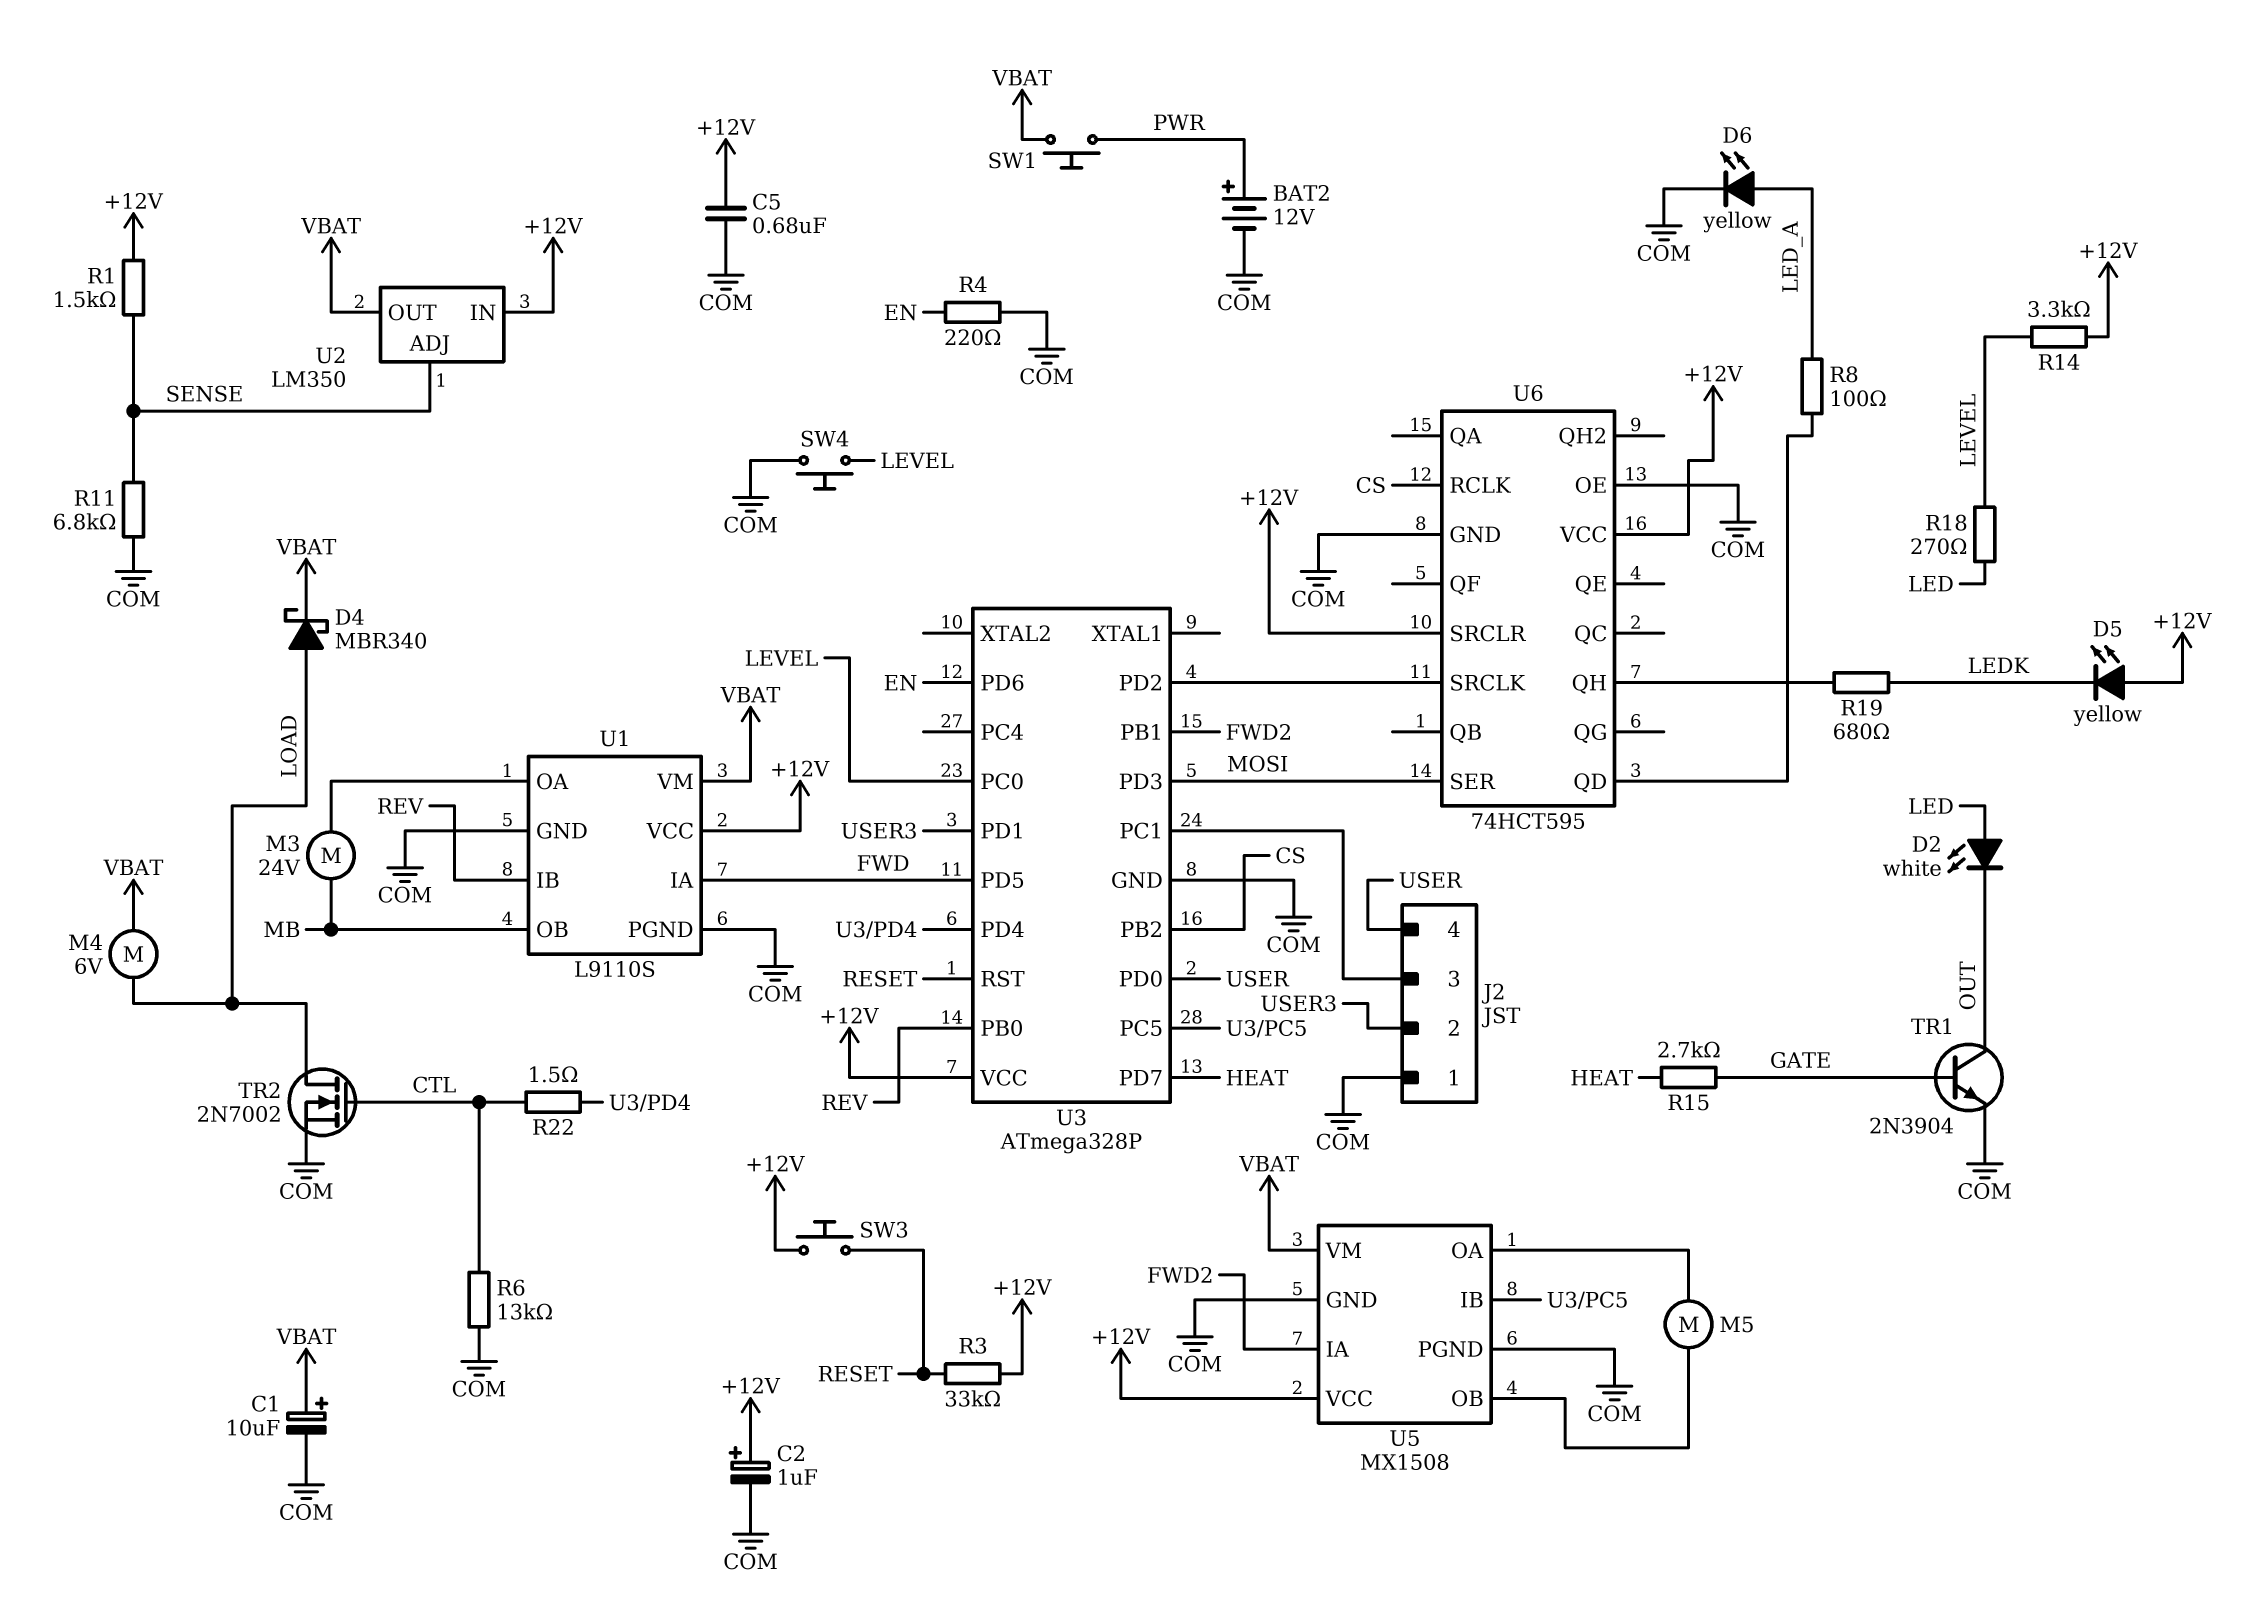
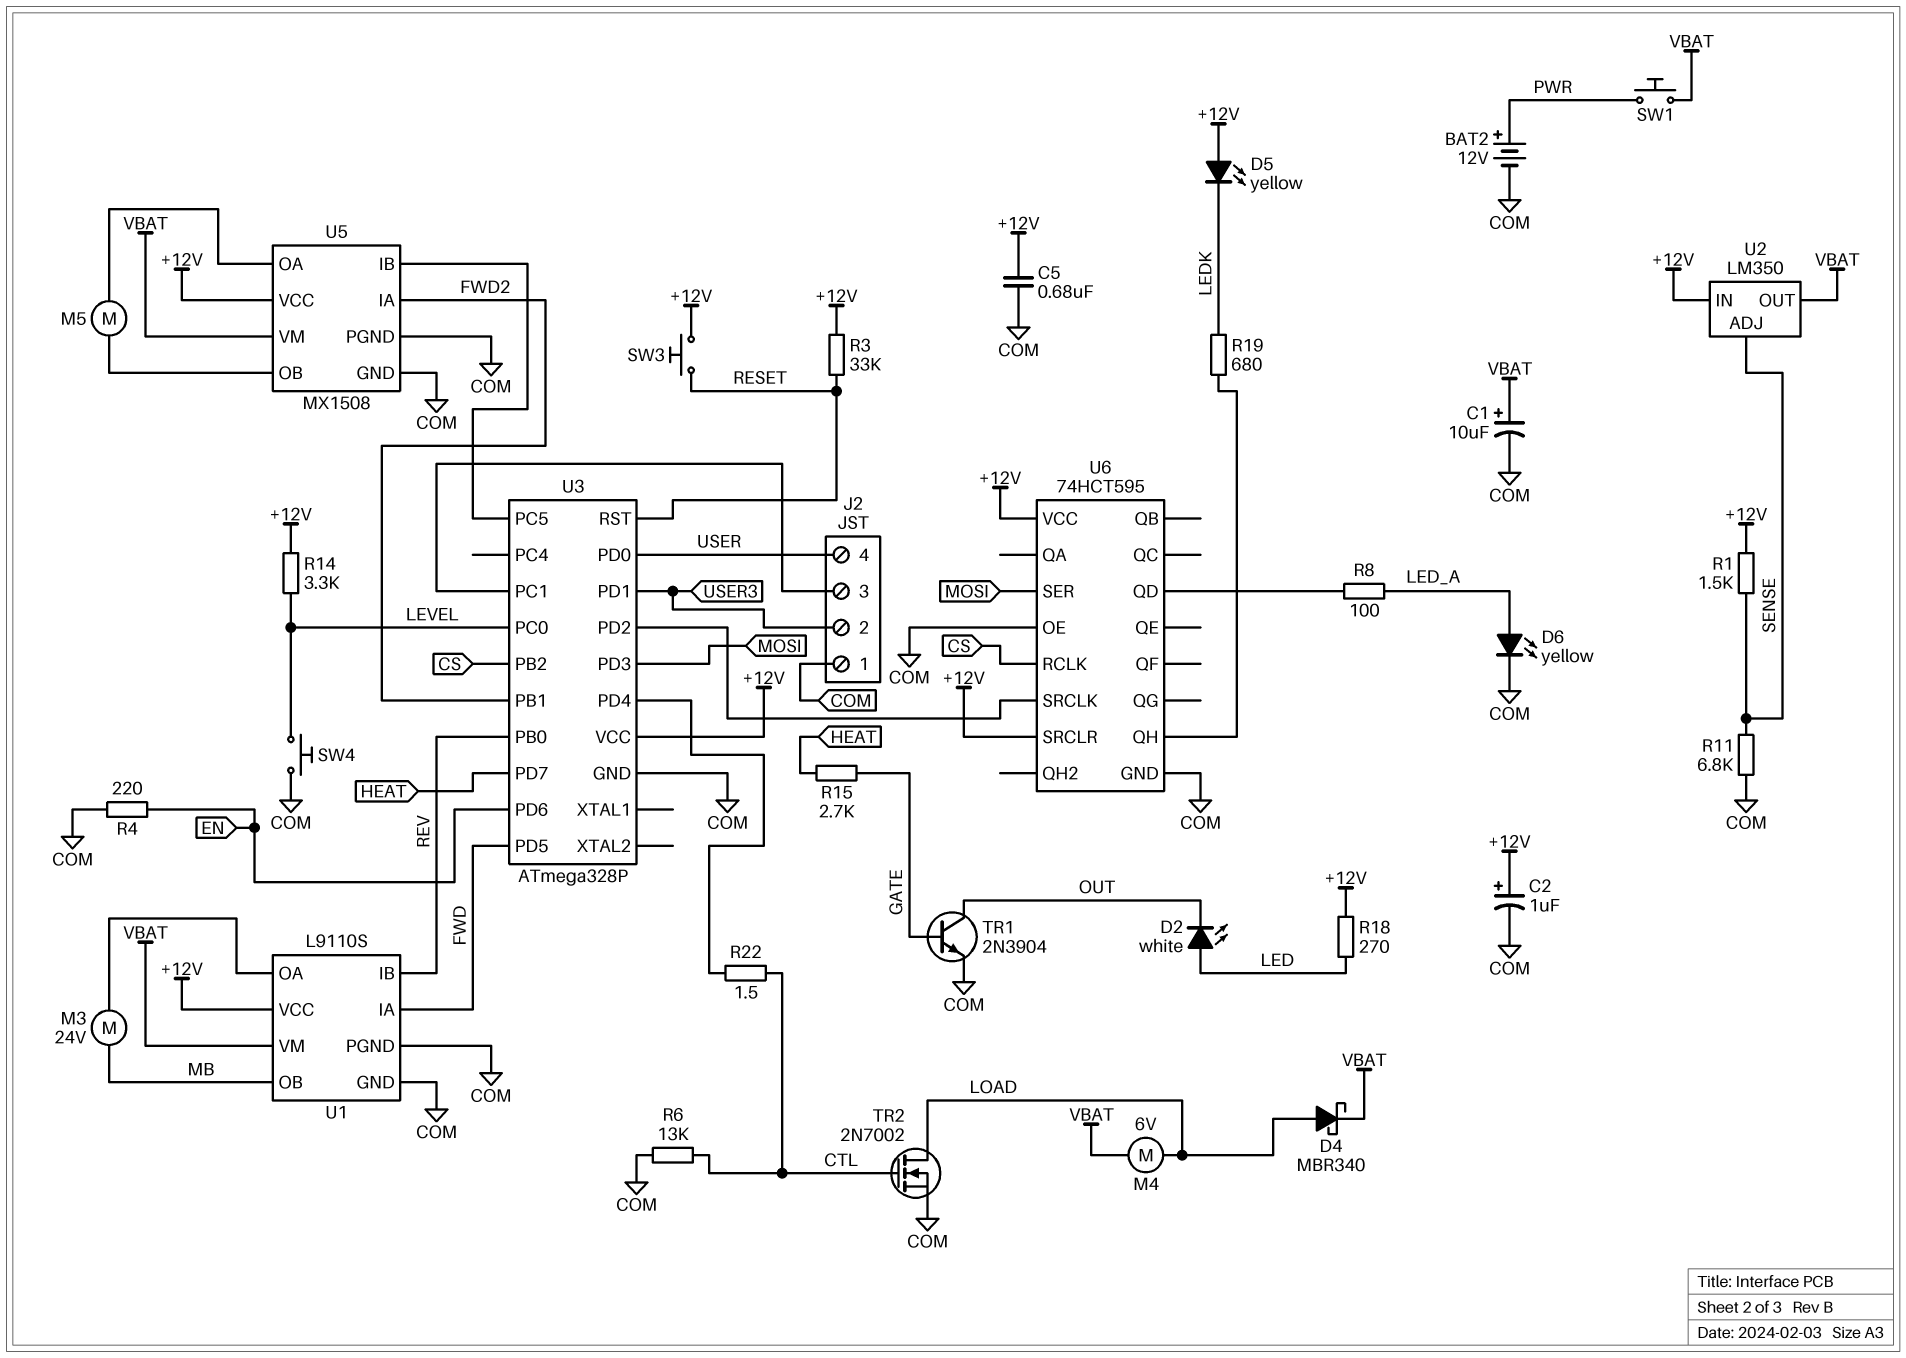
R18: 270 (LED, LEVEL) -> 270 (+12V, LED)

